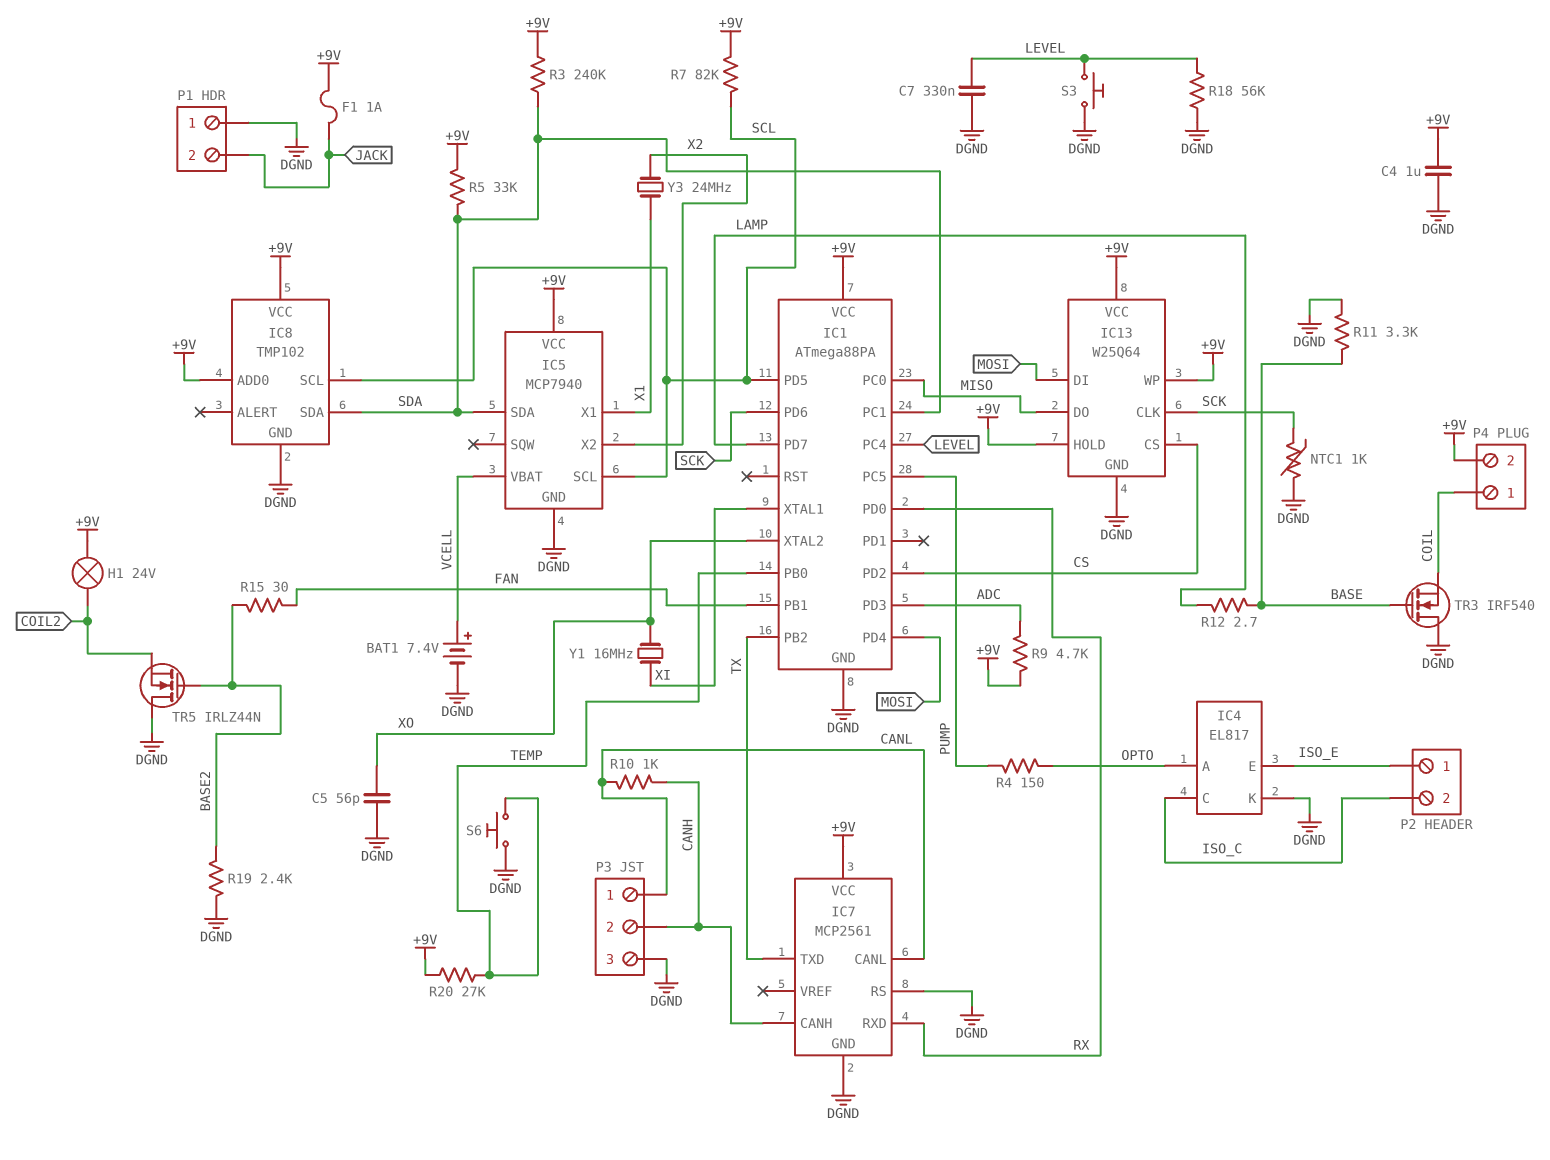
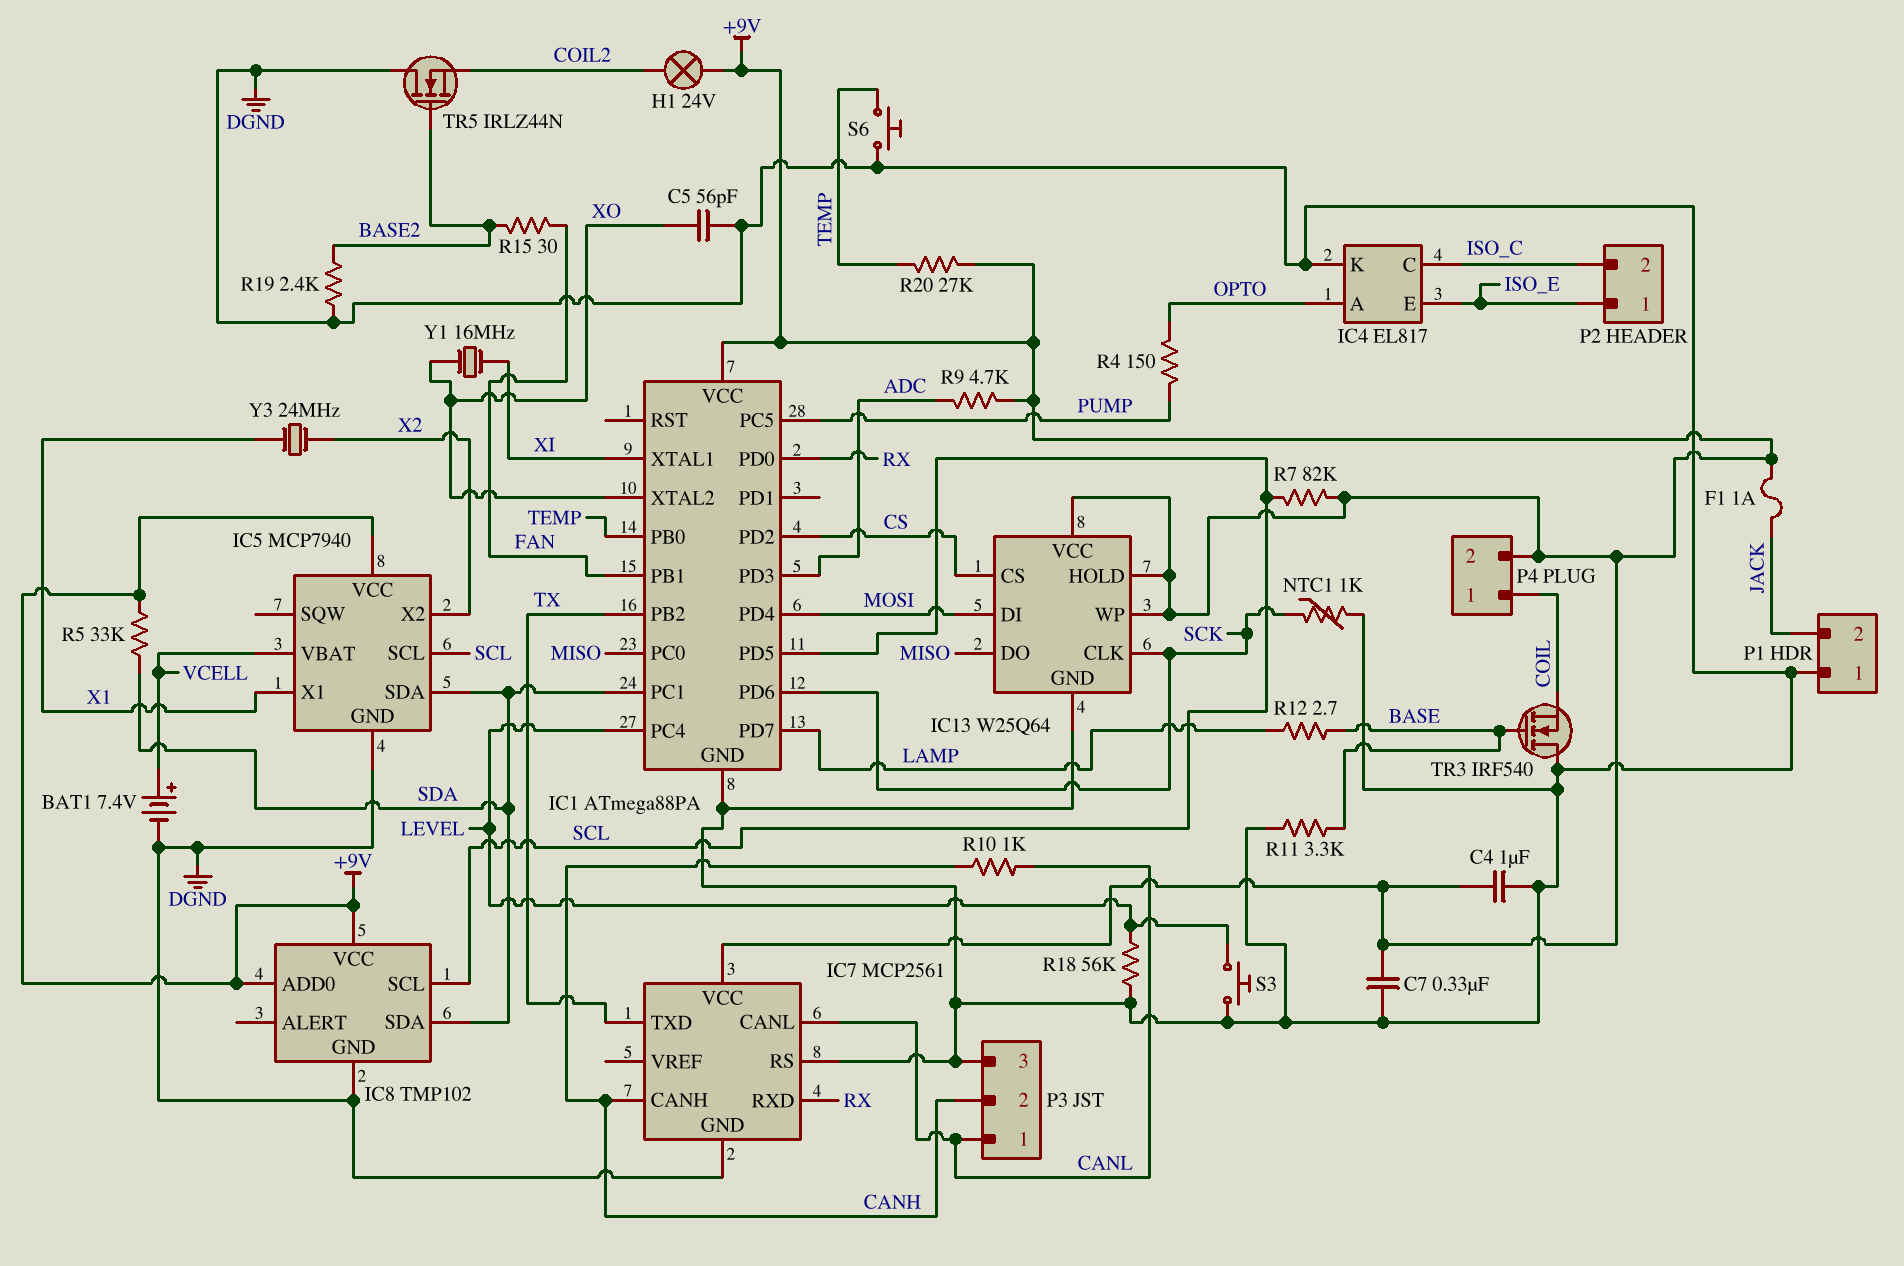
C7: 330nF (DGND, LEVEL) -> 330nF (+9V, DGND)
R3: 240k (+9V, SDA) -> none

